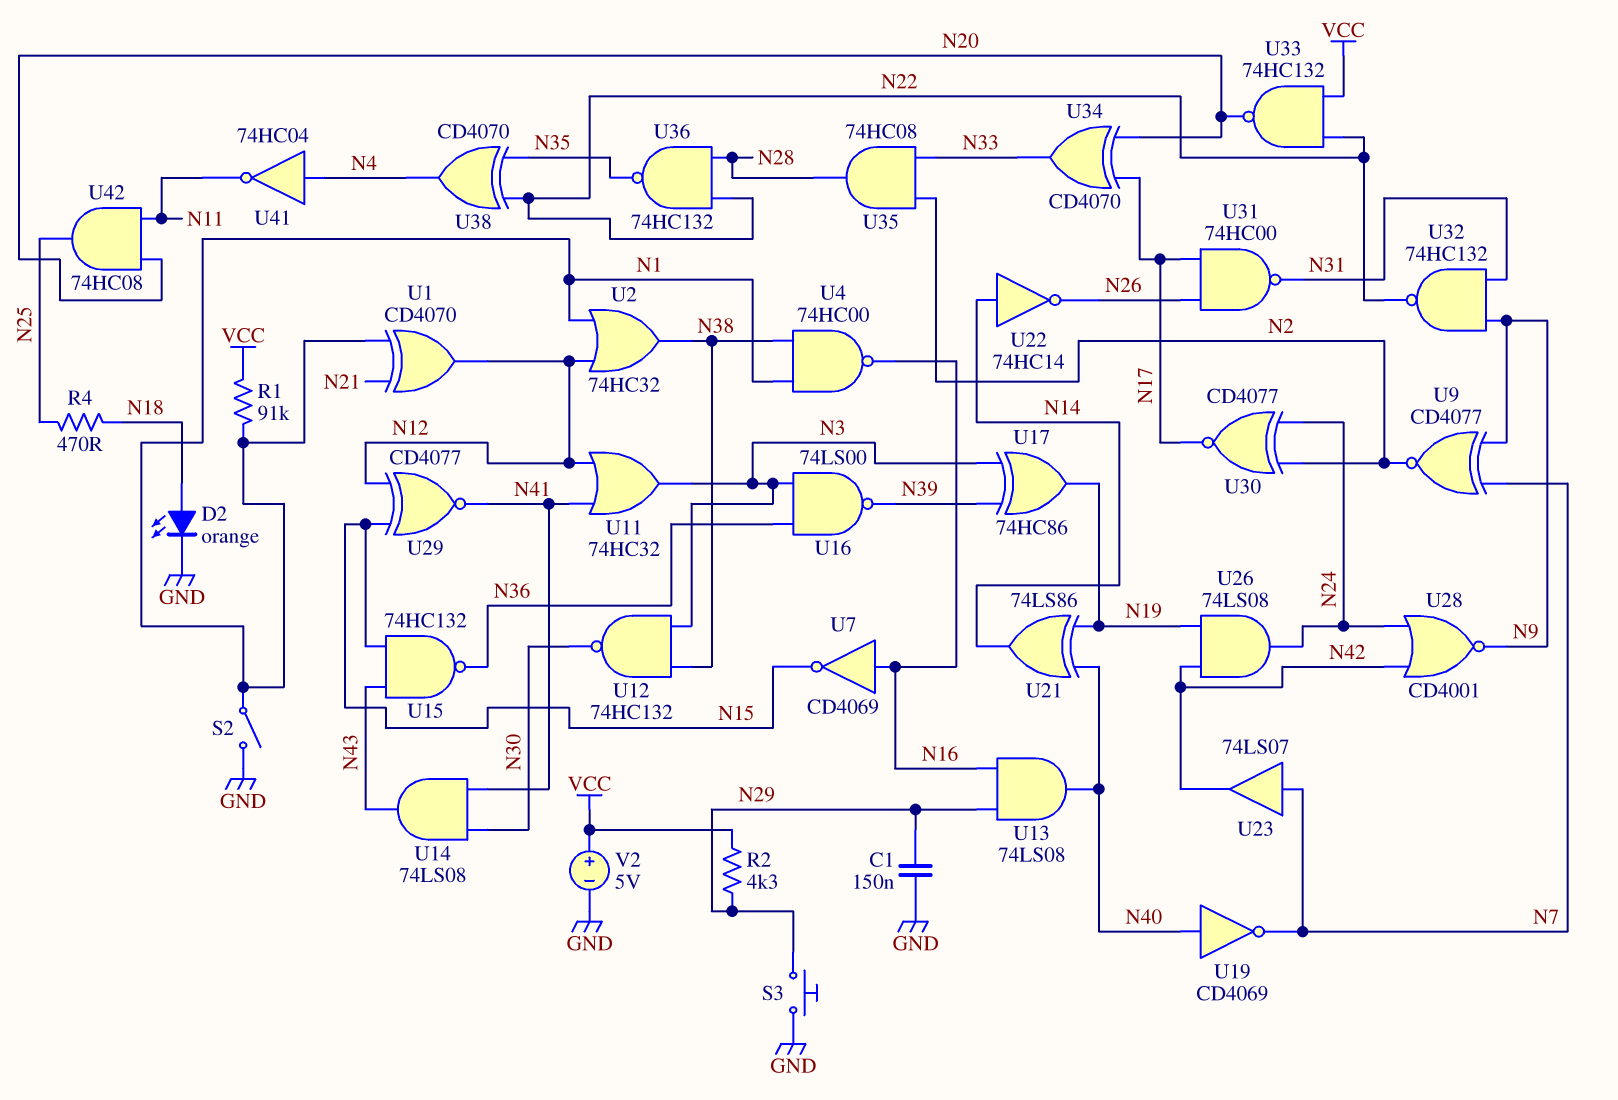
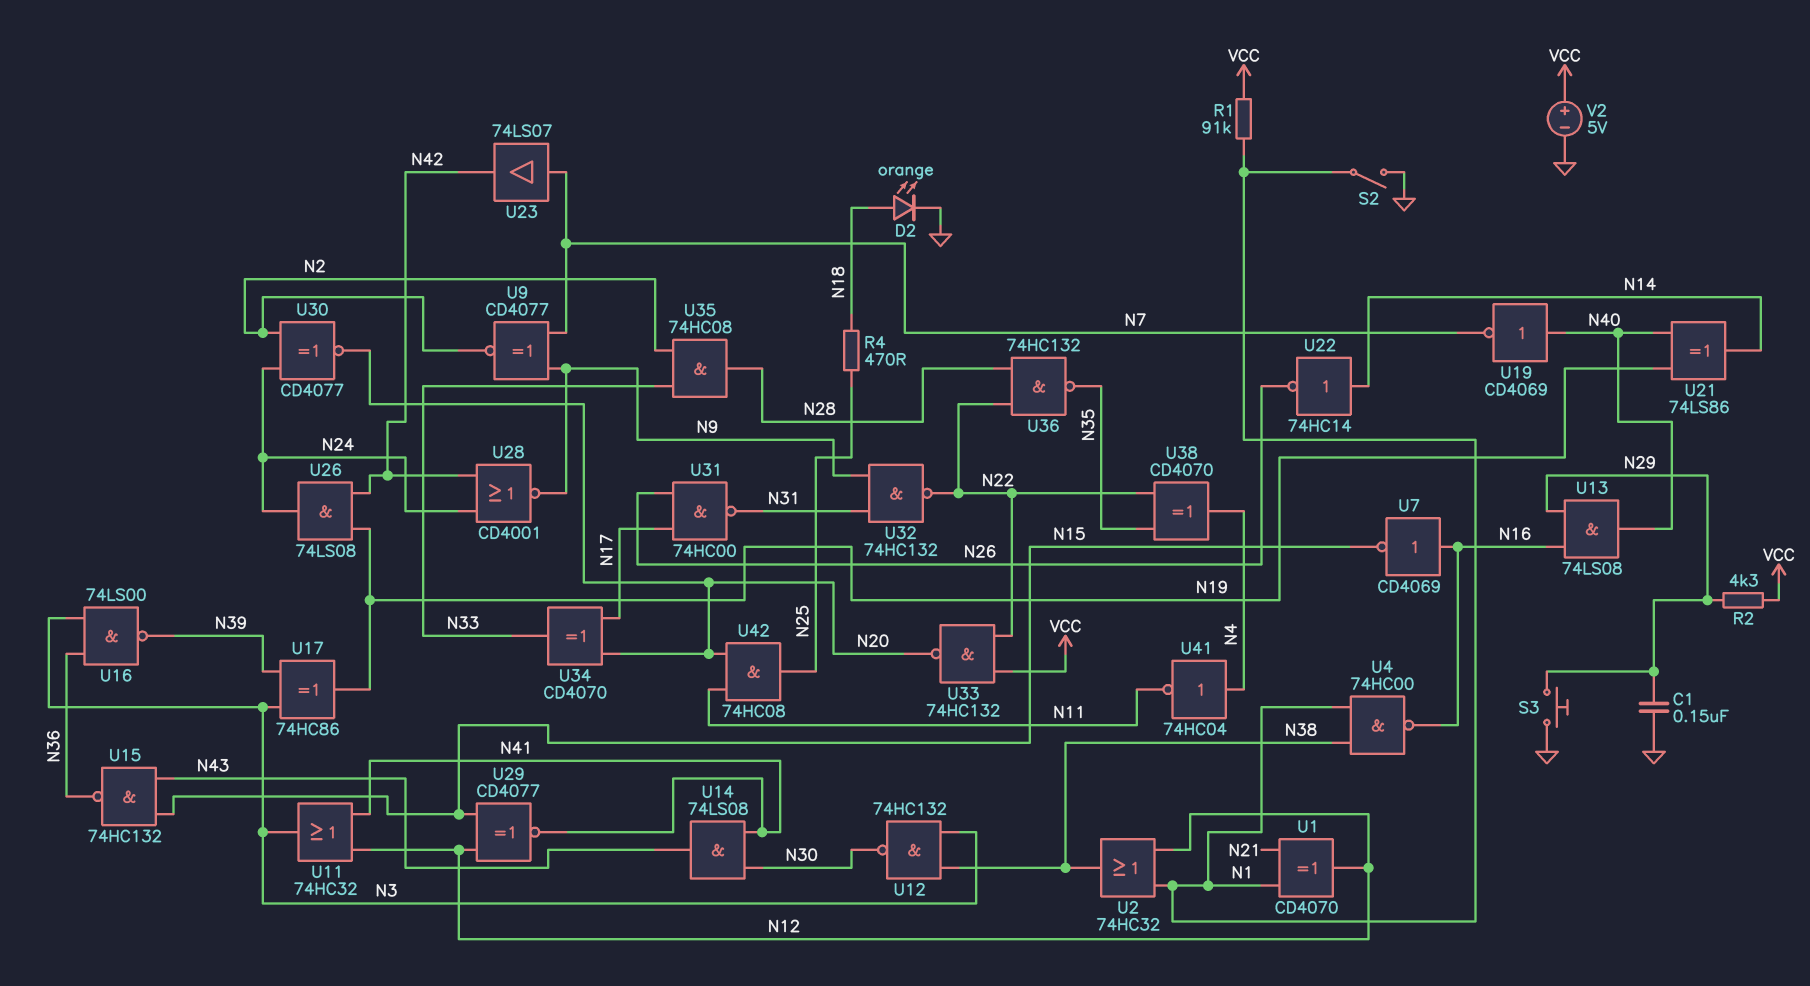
U30: XNOR CD4077 (in N2, in N24, out N17) -> XNOR CD4077 (in N2, in N24, out N20)

